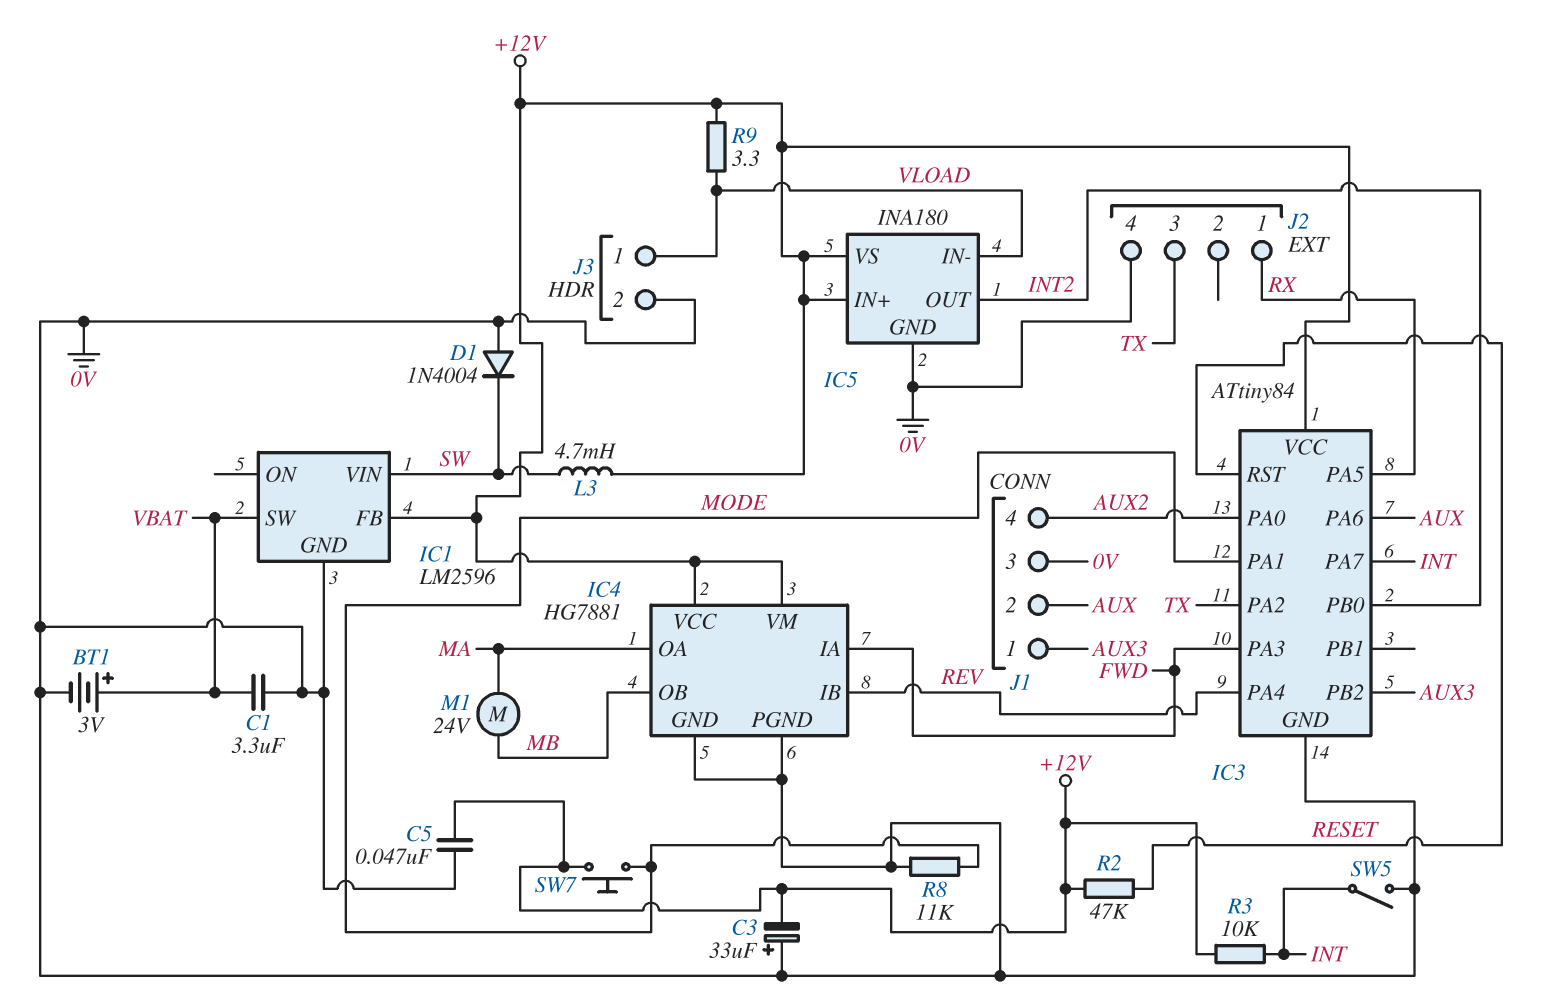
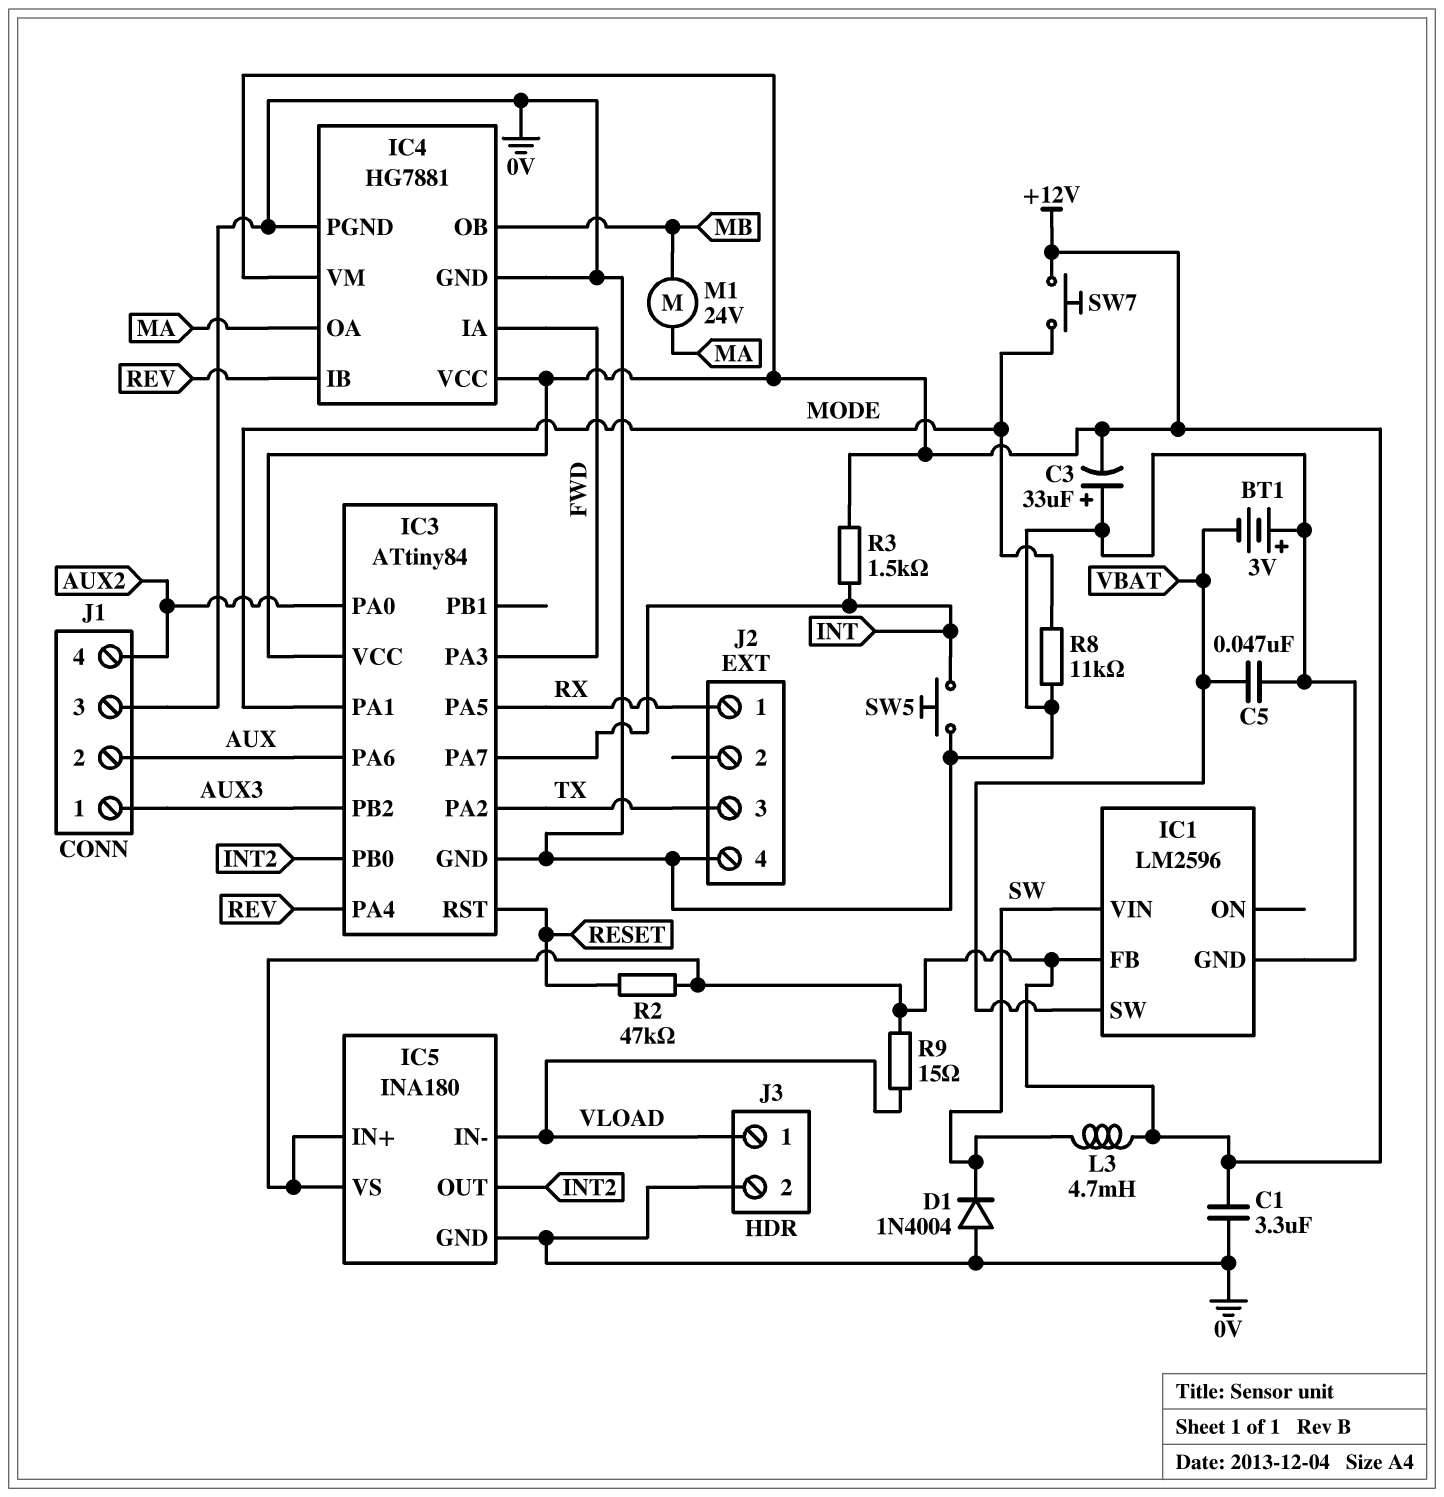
BT1: 3V (plus VBAT, minus 0V) -> 3V (plus 0V, minus VBAT)
C1: 3.3uF (0V, VBAT) -> 3.3uF (+12V, 0V)
C5: 47nF (+12V, 0V) -> 47nF (0V, VBAT)
R3: 10k (+12V, INT) -> 1.5k (+12V, INT)
R9: 3.3 (+12V, VLOAD) -> 15 (+12V, VLOAD)
SW5: switch (0V, INT) -> button (0V, INT)

